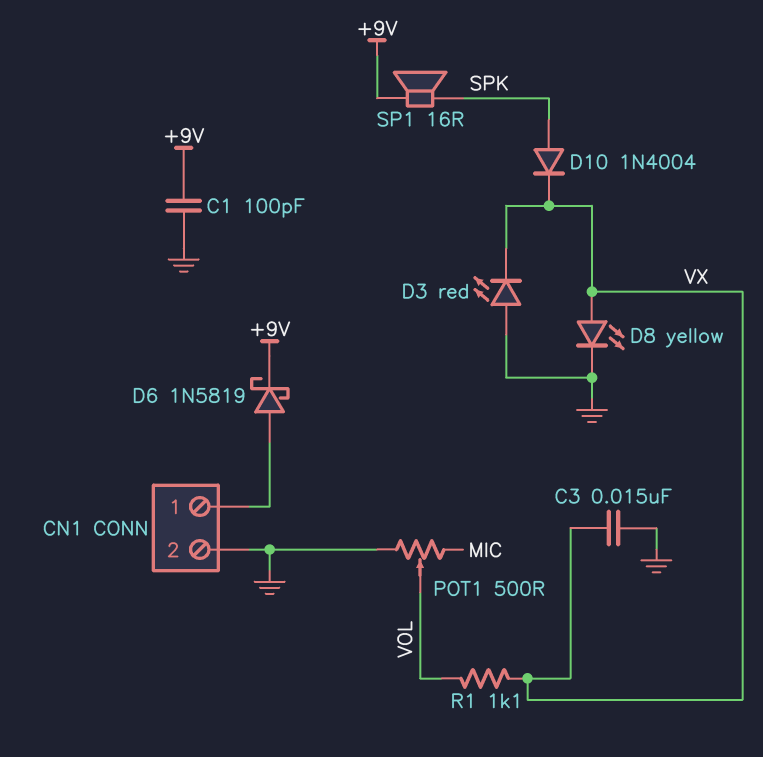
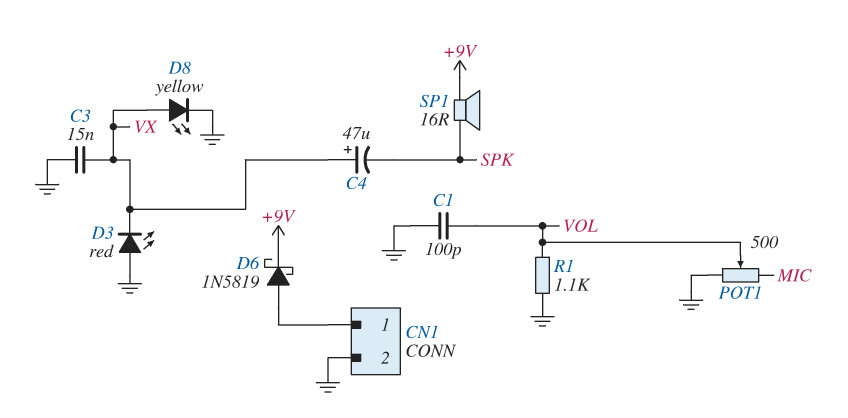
C1: 100pF (+9V, GND) -> 100pF (GND, VOL)
C4: none -> 47uF (plus VX, minus SPK)
D10: diode 1N4004 (A SPK, K VX) -> none
R1: 1.1k (VOL, VX) -> 1.1k (GND, VOL)

